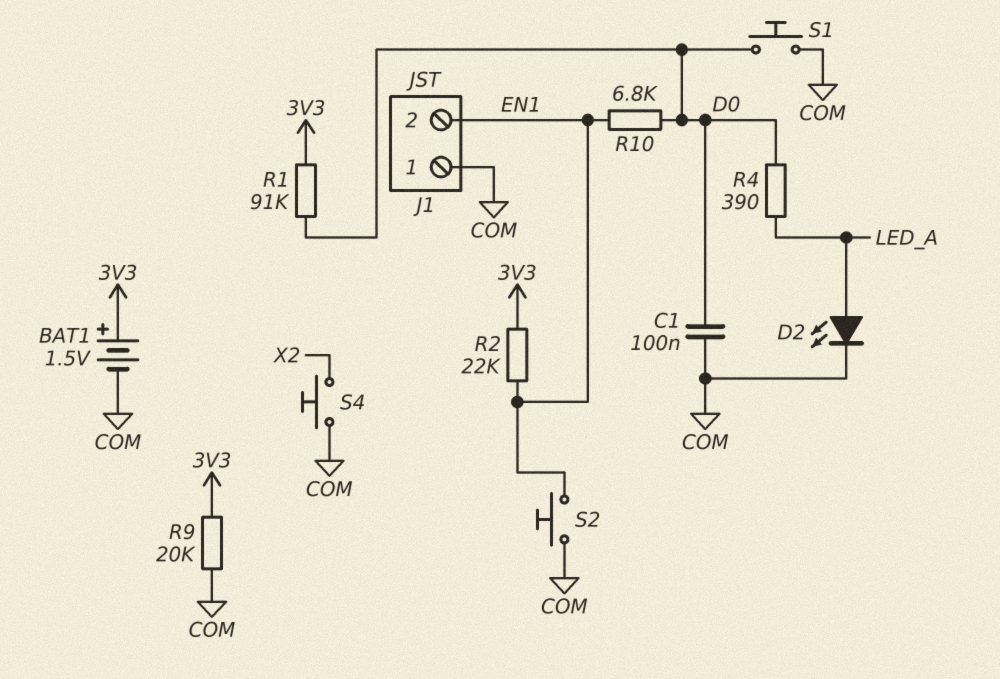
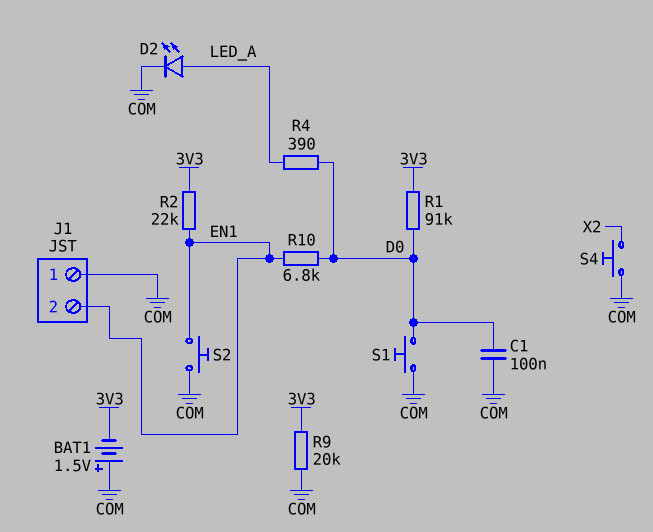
BAT1: 1.5V (plus 3V3, minus COM) -> 1.5V (plus COM, minus 3V3)

